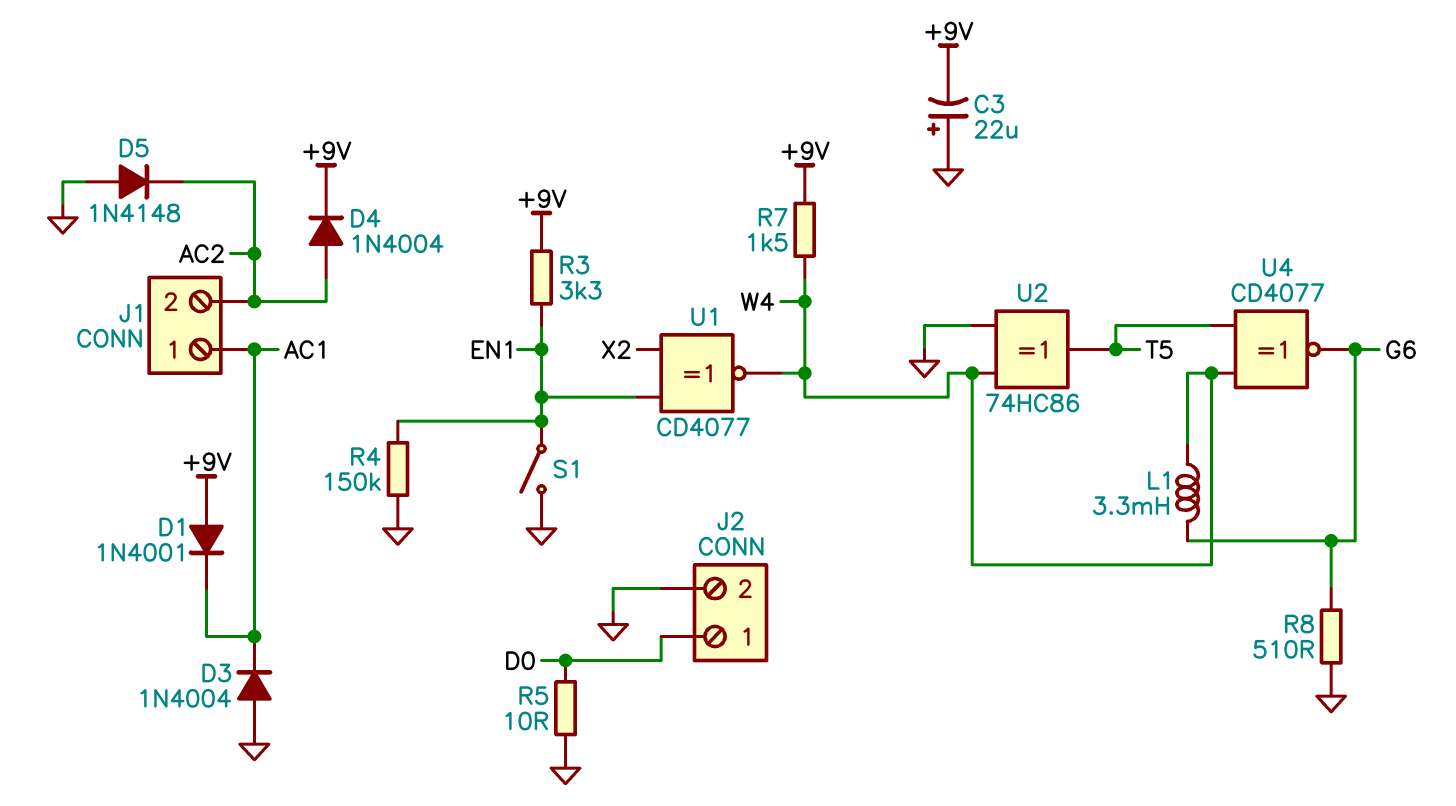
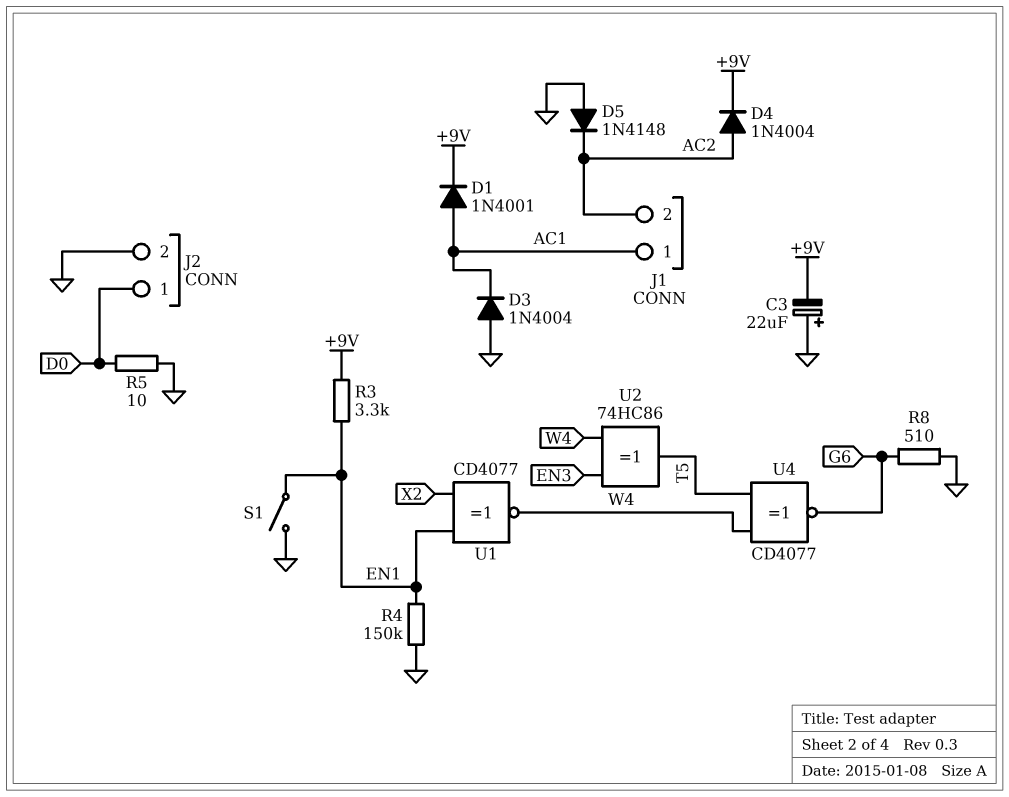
D1: diode 1N4001 (A +9V, K AC1) -> diode 1N4001 (A AC1, K +9V)
L1: 3.3mH (G6, W4) -> none
R7: 1.5k (+9V, W4) -> none
U2: XOR 74HC86 (in GND, in W4, out T5) -> XOR 74HC86 (in EN3, in W4, out T5)

